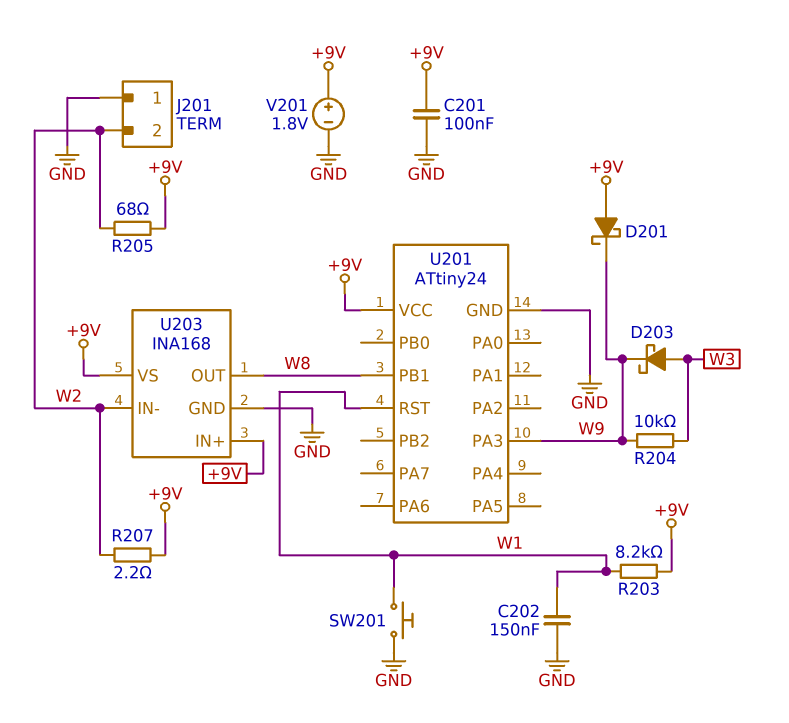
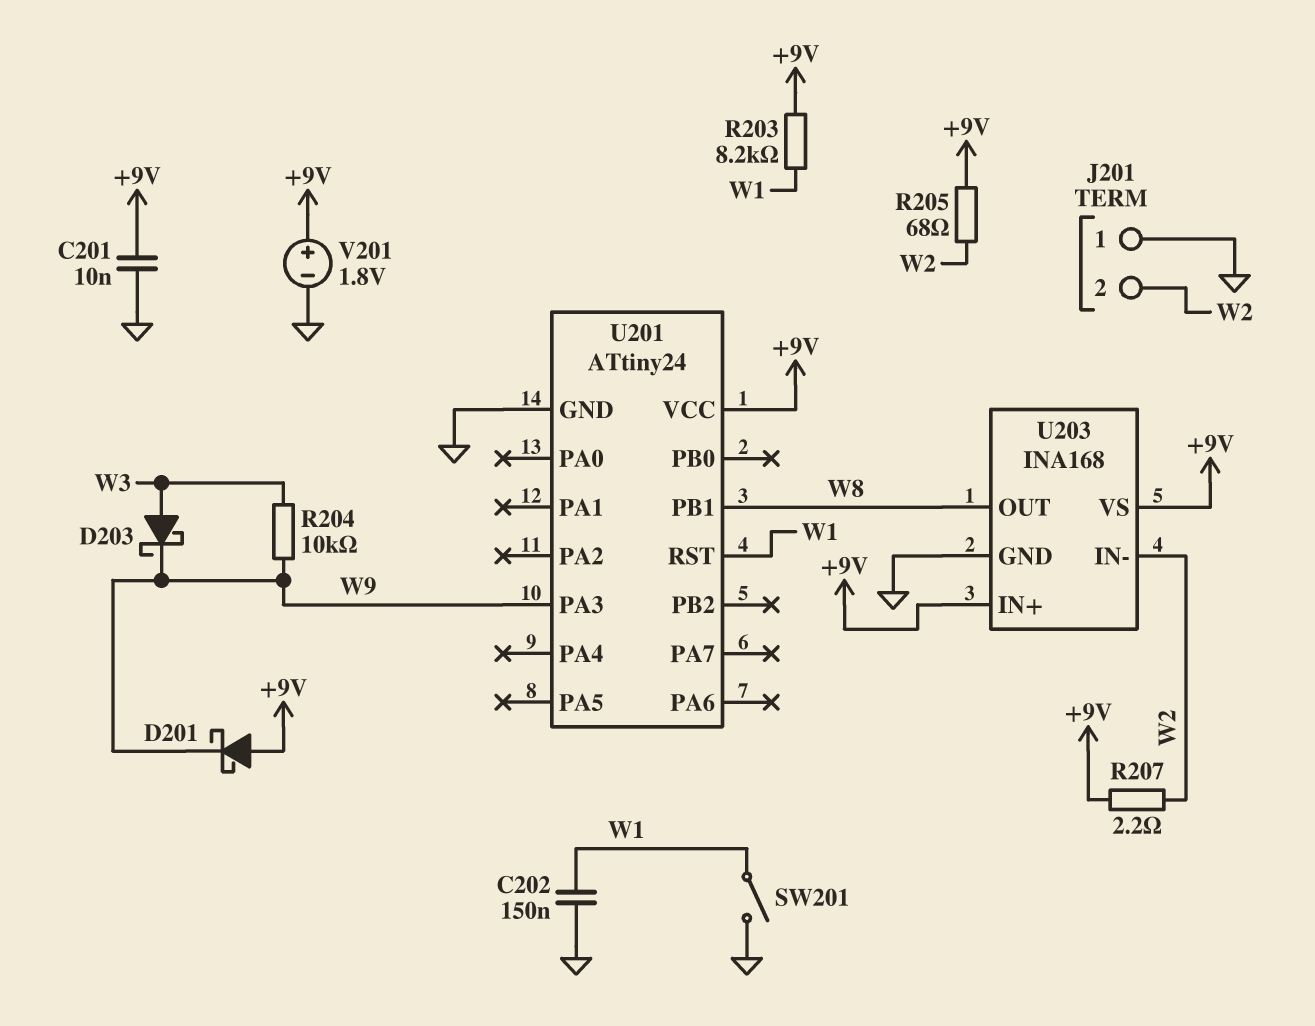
C201: 100nF (+9V, GND) -> 10nF (+9V, GND)
SW201: button (GND, W1) -> switch (GND, W1)

